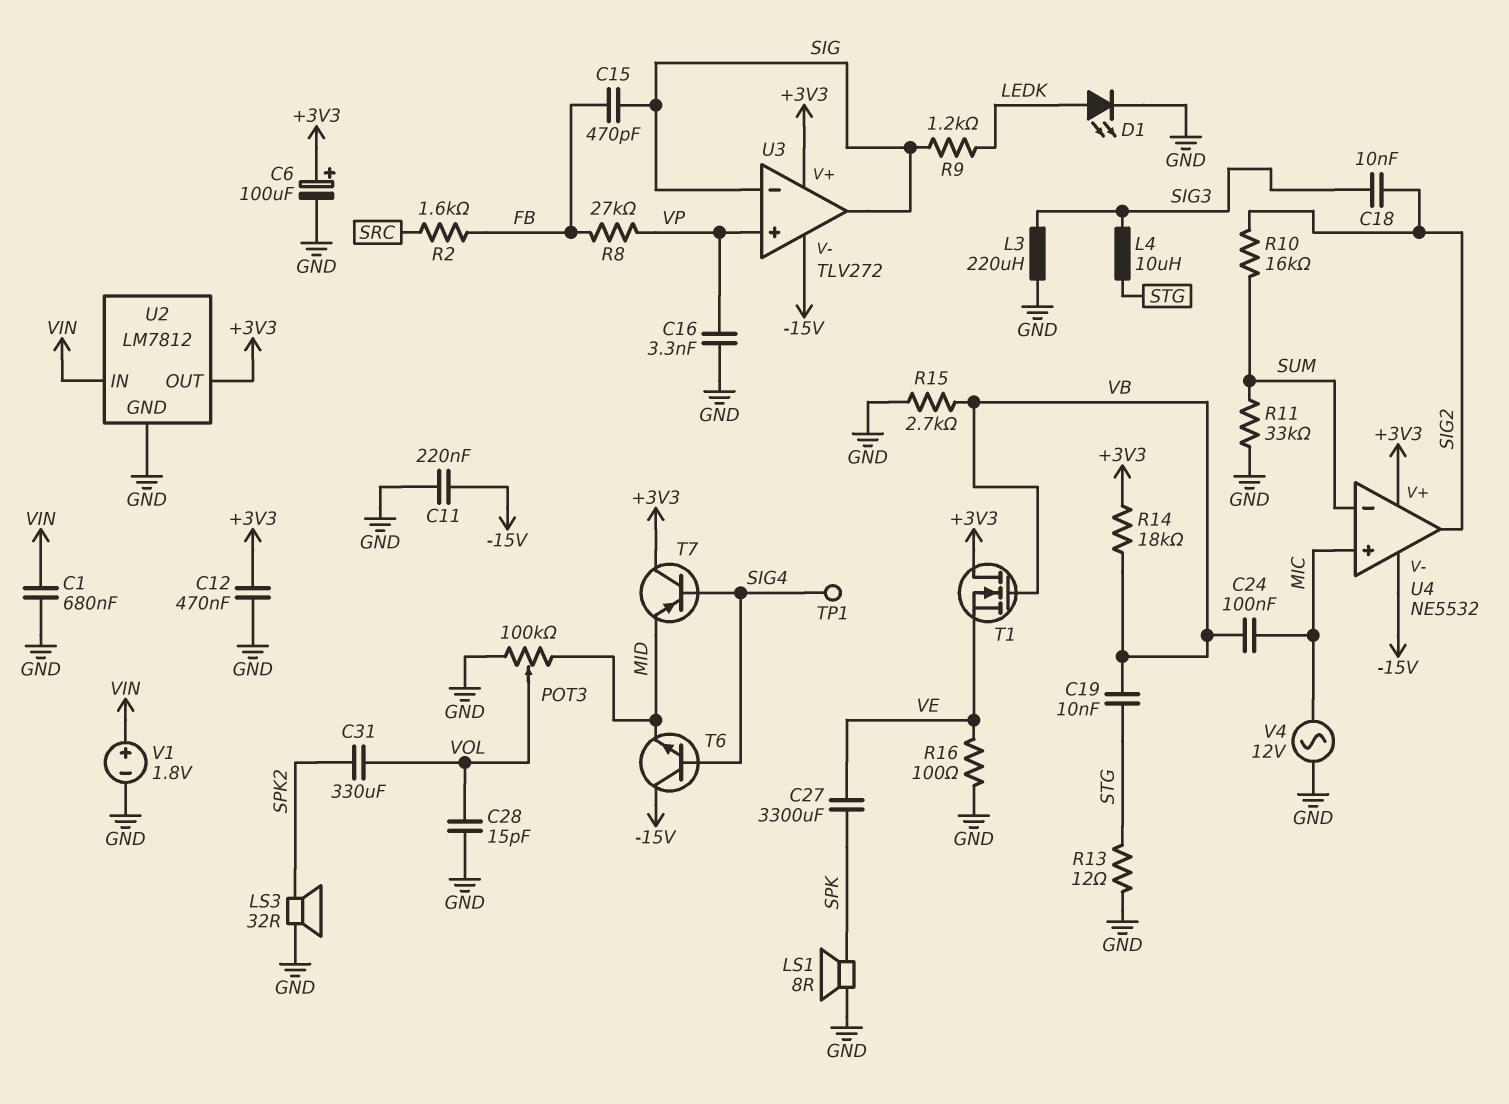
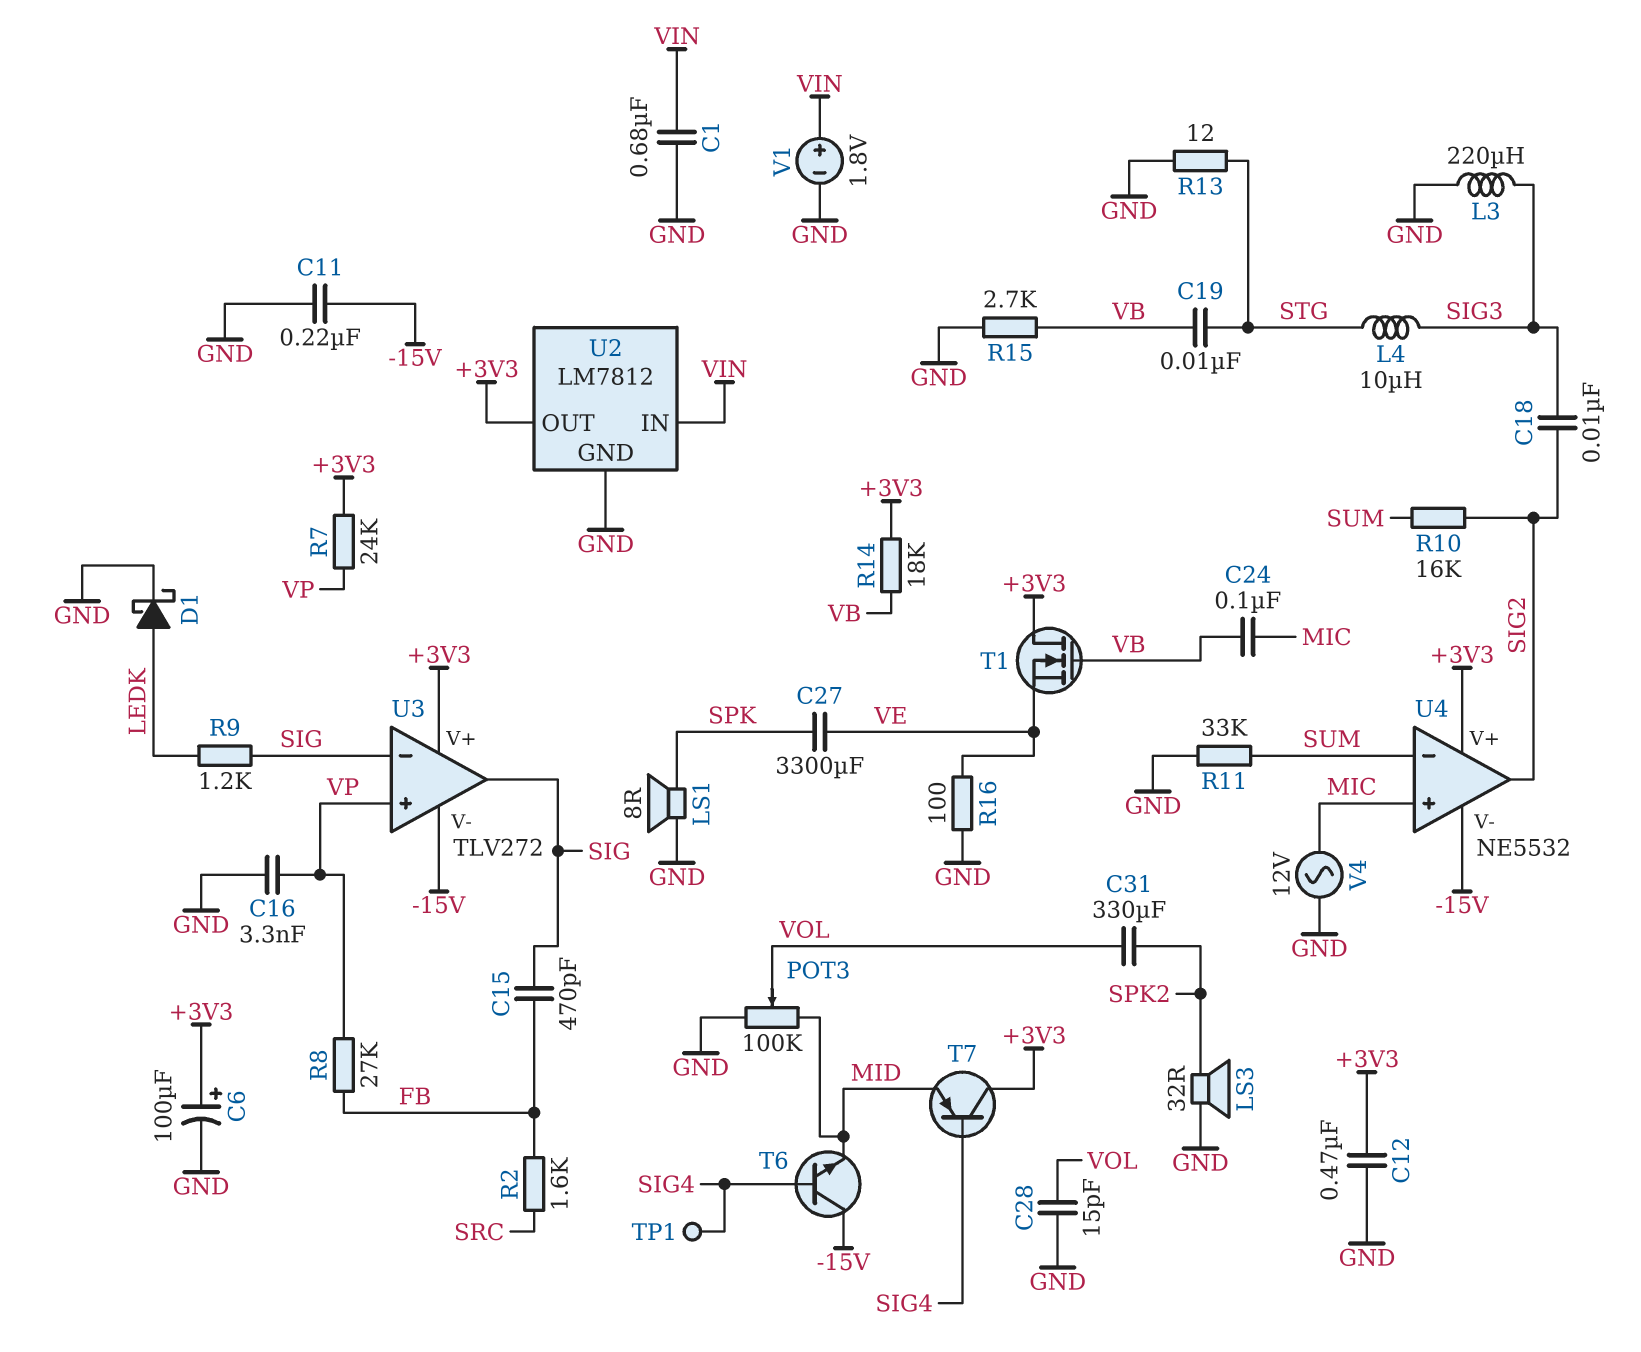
D1: LED (A LEDK, K GND) -> schottky (A LEDK, K GND)
R7: none -> 24k (+3V3, VP)

